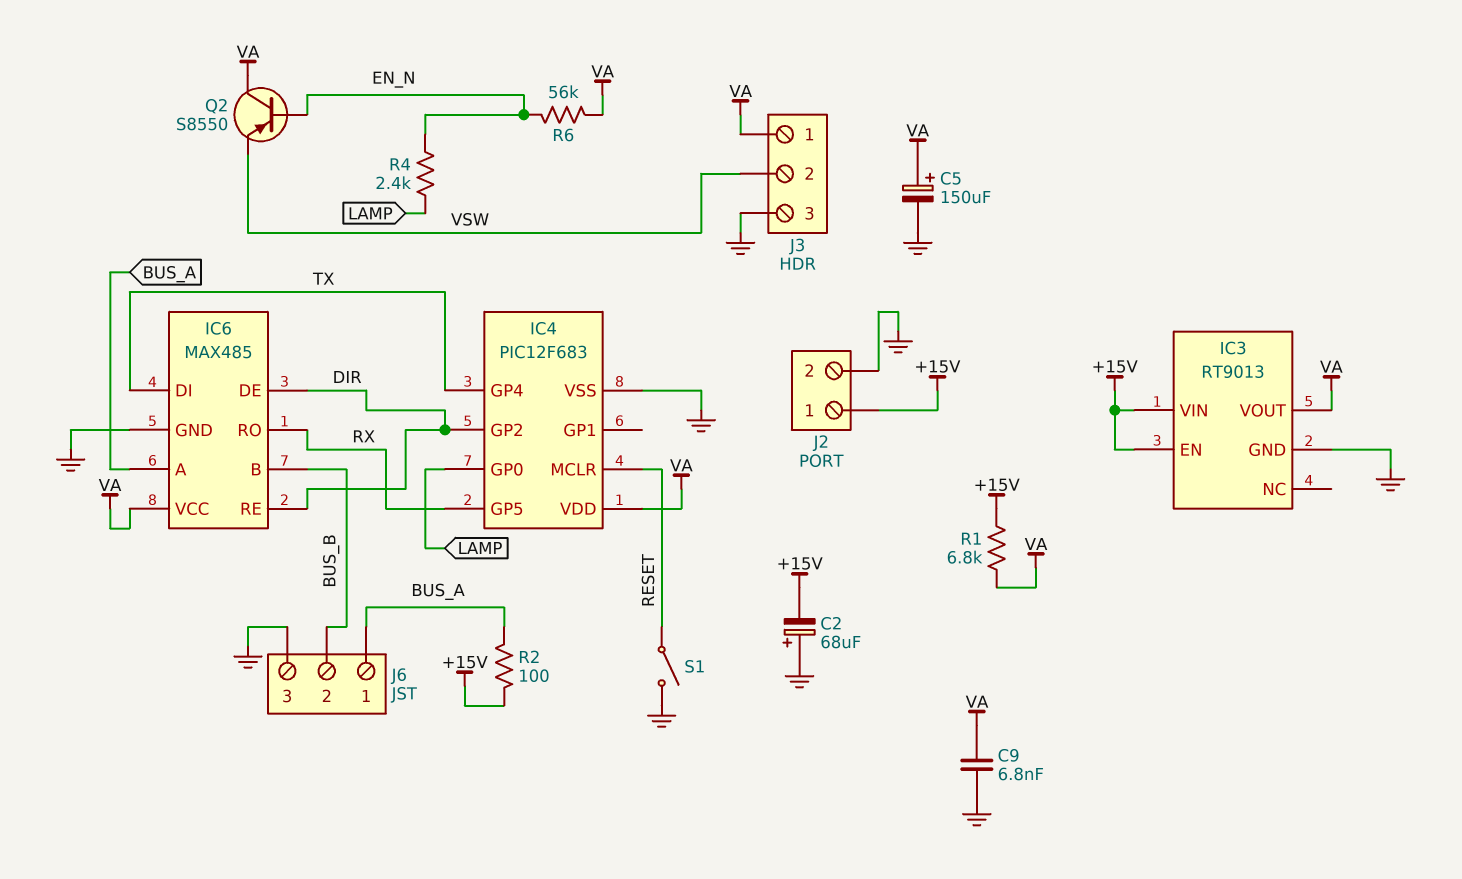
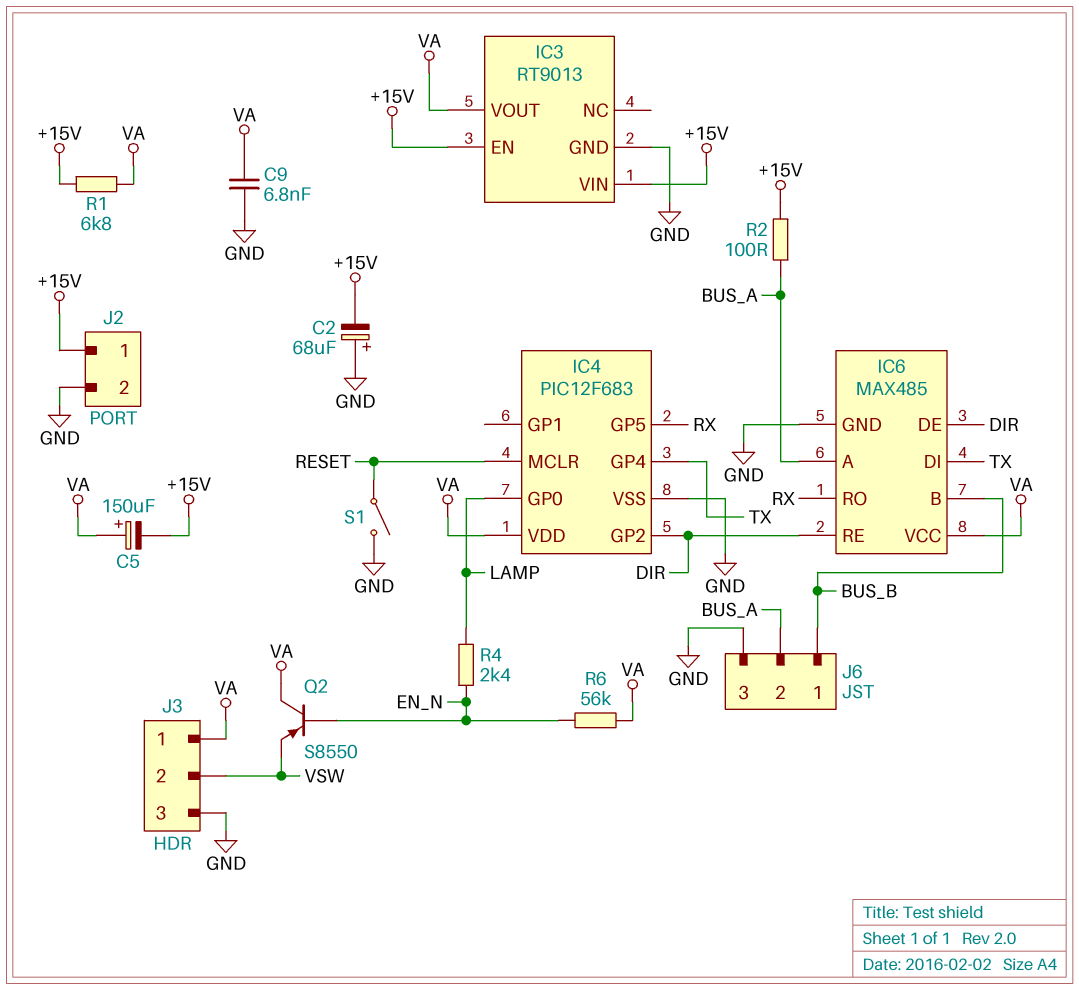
C5: 150uF (plus VA, minus GND) -> 150uF (plus VA, minus +15V)
J6 pin 1: BUS_A -> BUS_B
J6 pin 2: BUS_B -> BUS_A

